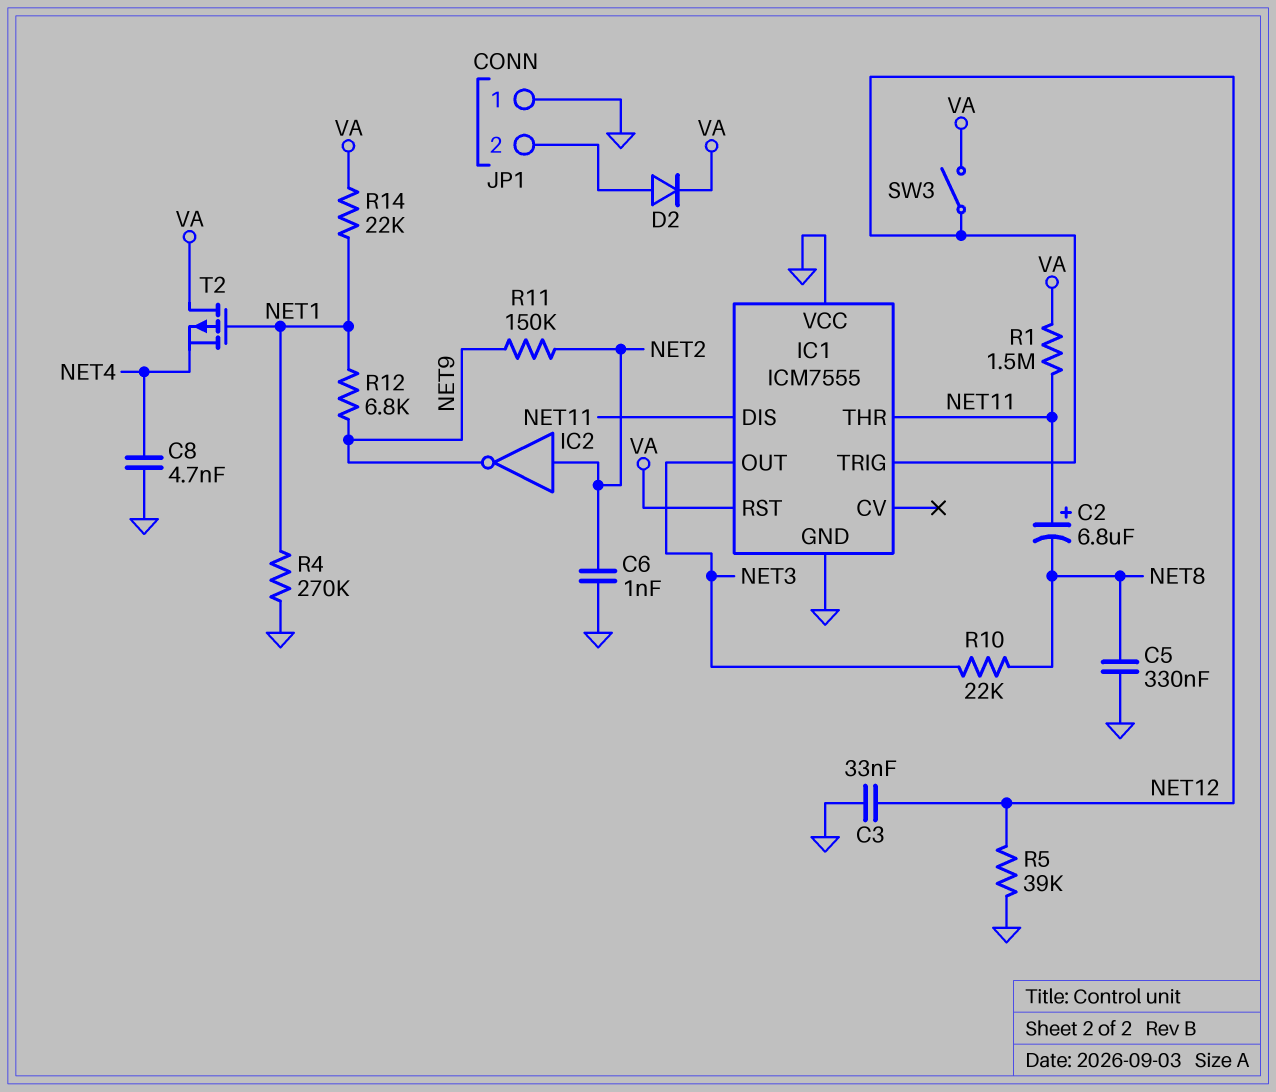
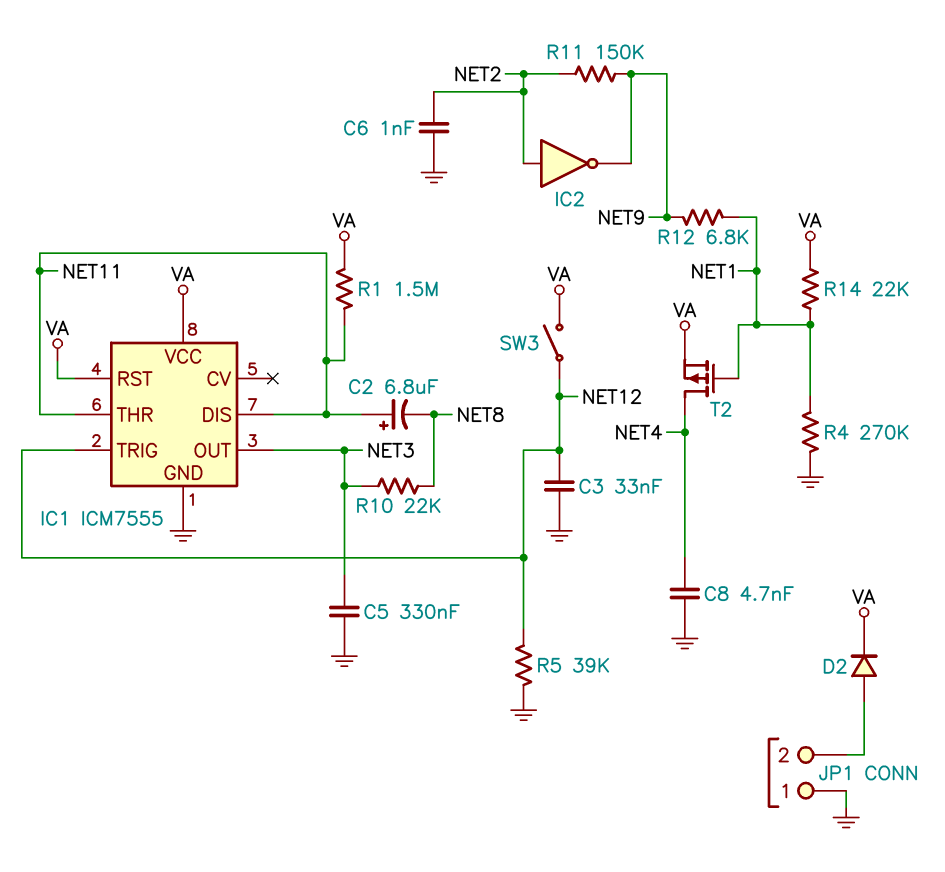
C5: 330nF (GND, NET8) -> 330nF (GND, NET3)
IC1 pin VCC: GND -> VA
T2: PMOS (G NET1, D VA, S NET4) -> PMOS (G NET1, D NET4, S VA)

